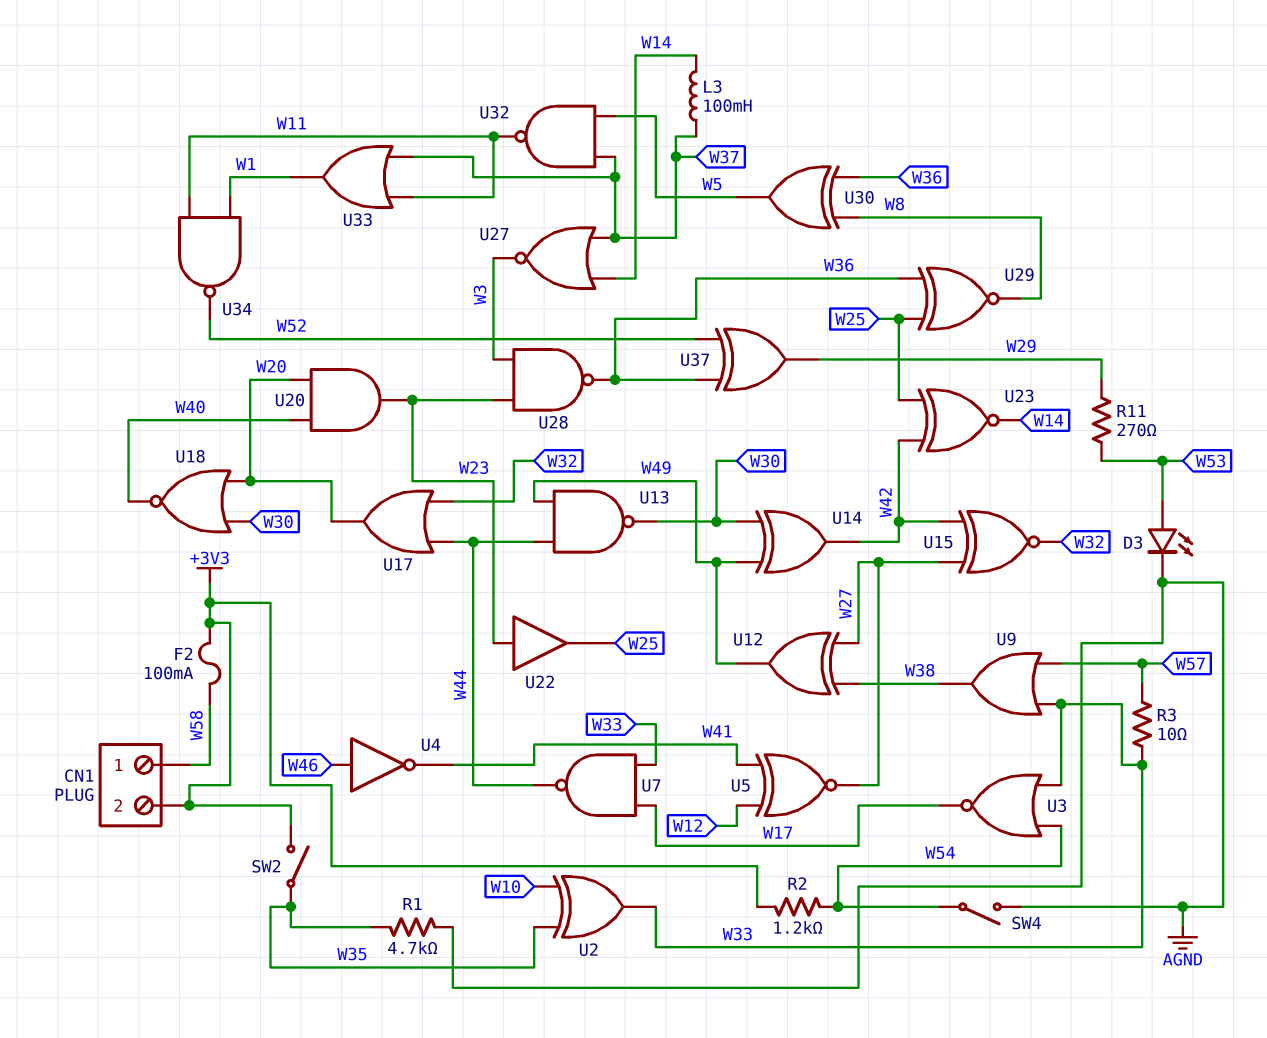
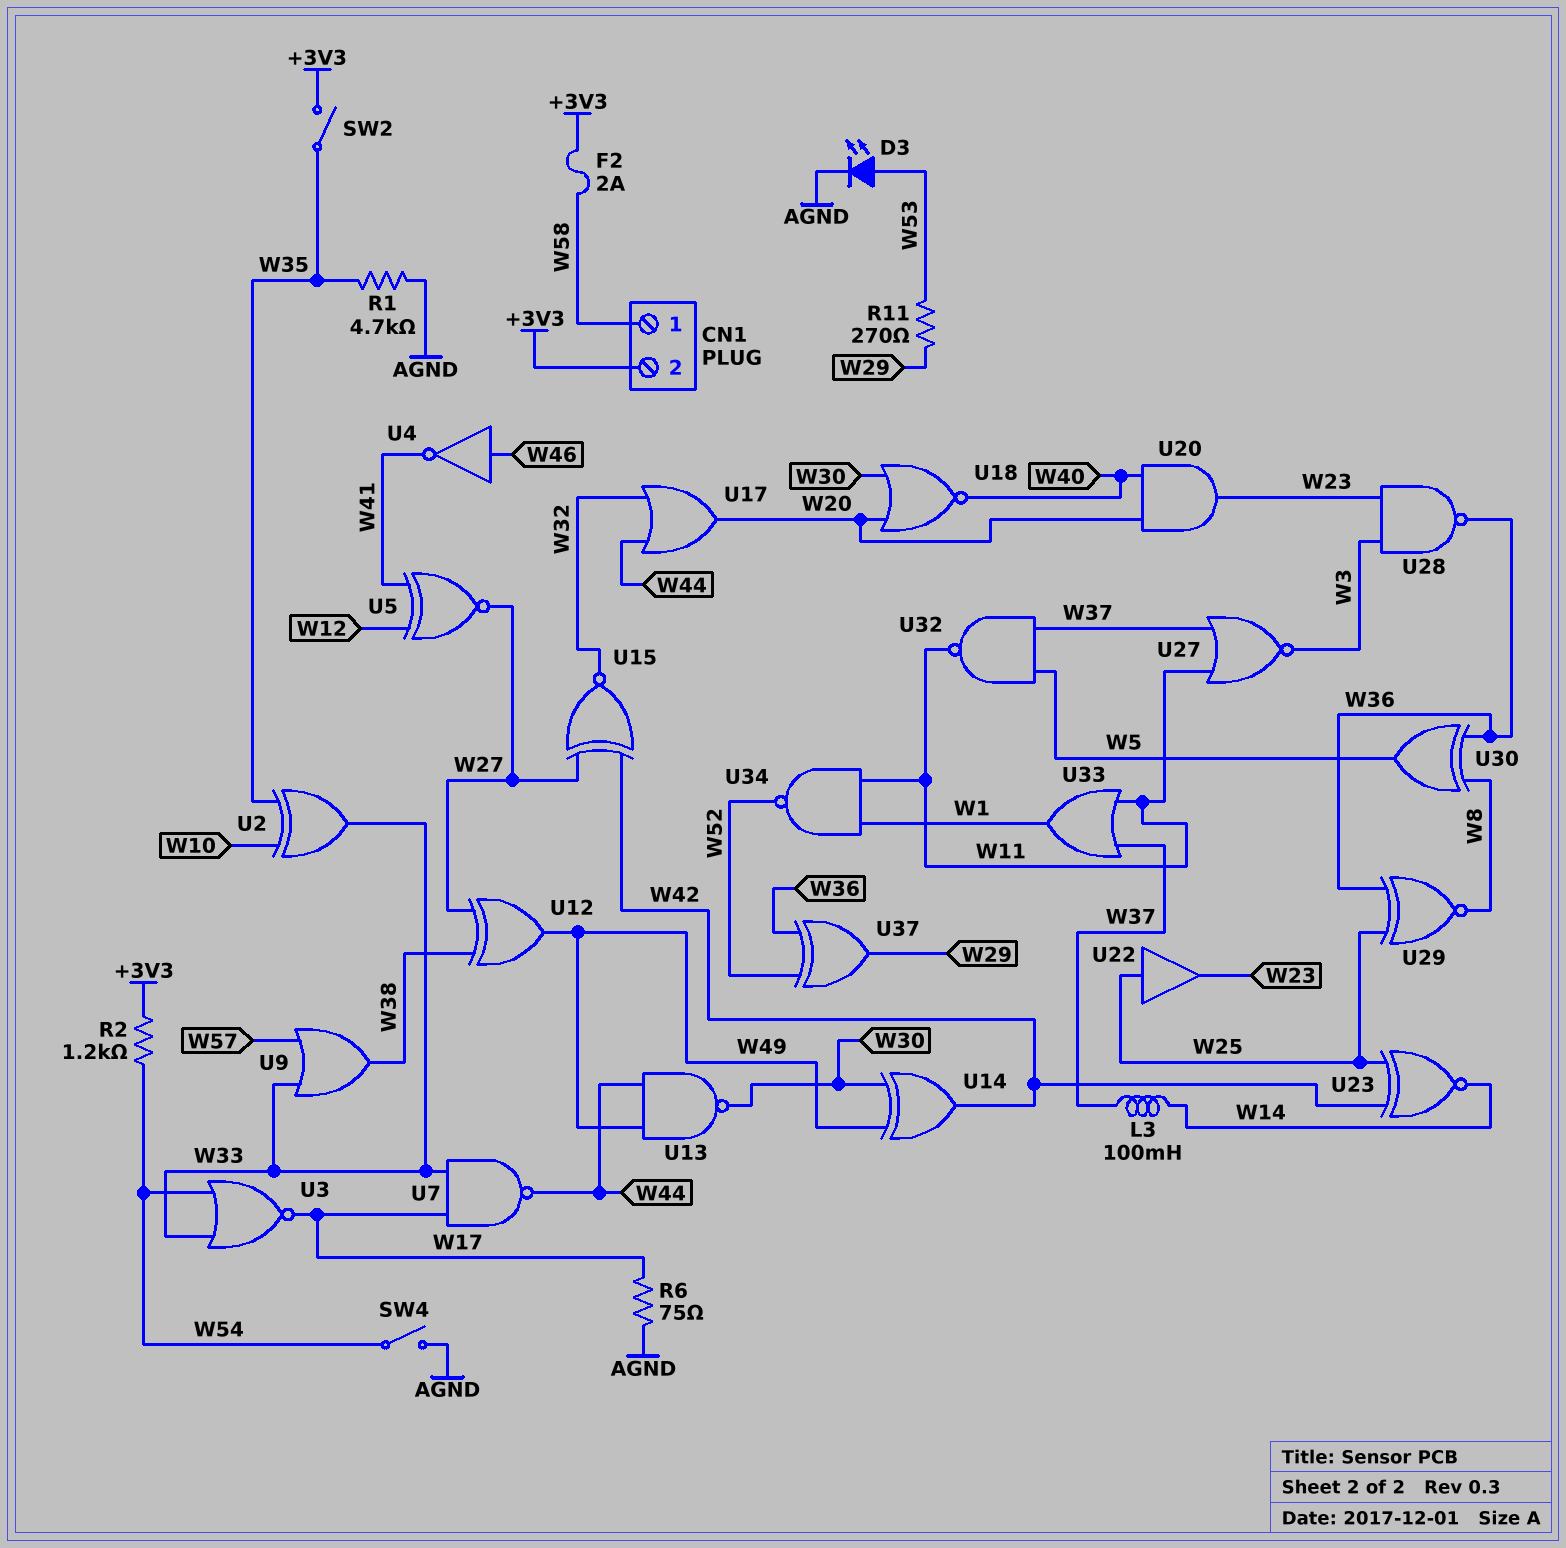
F2: 100mA (+3V3, W58) -> 2A (+3V3, W58)
R3: 10 (W33, W57) -> none
R6: none -> 75 (AGND, W17)
U22: buffer (in W23, out W25) -> buffer (in W25, out W23)
U27: NOR (in W14, in W37, out W3) -> NOR (in W11, in W37, out W3)

